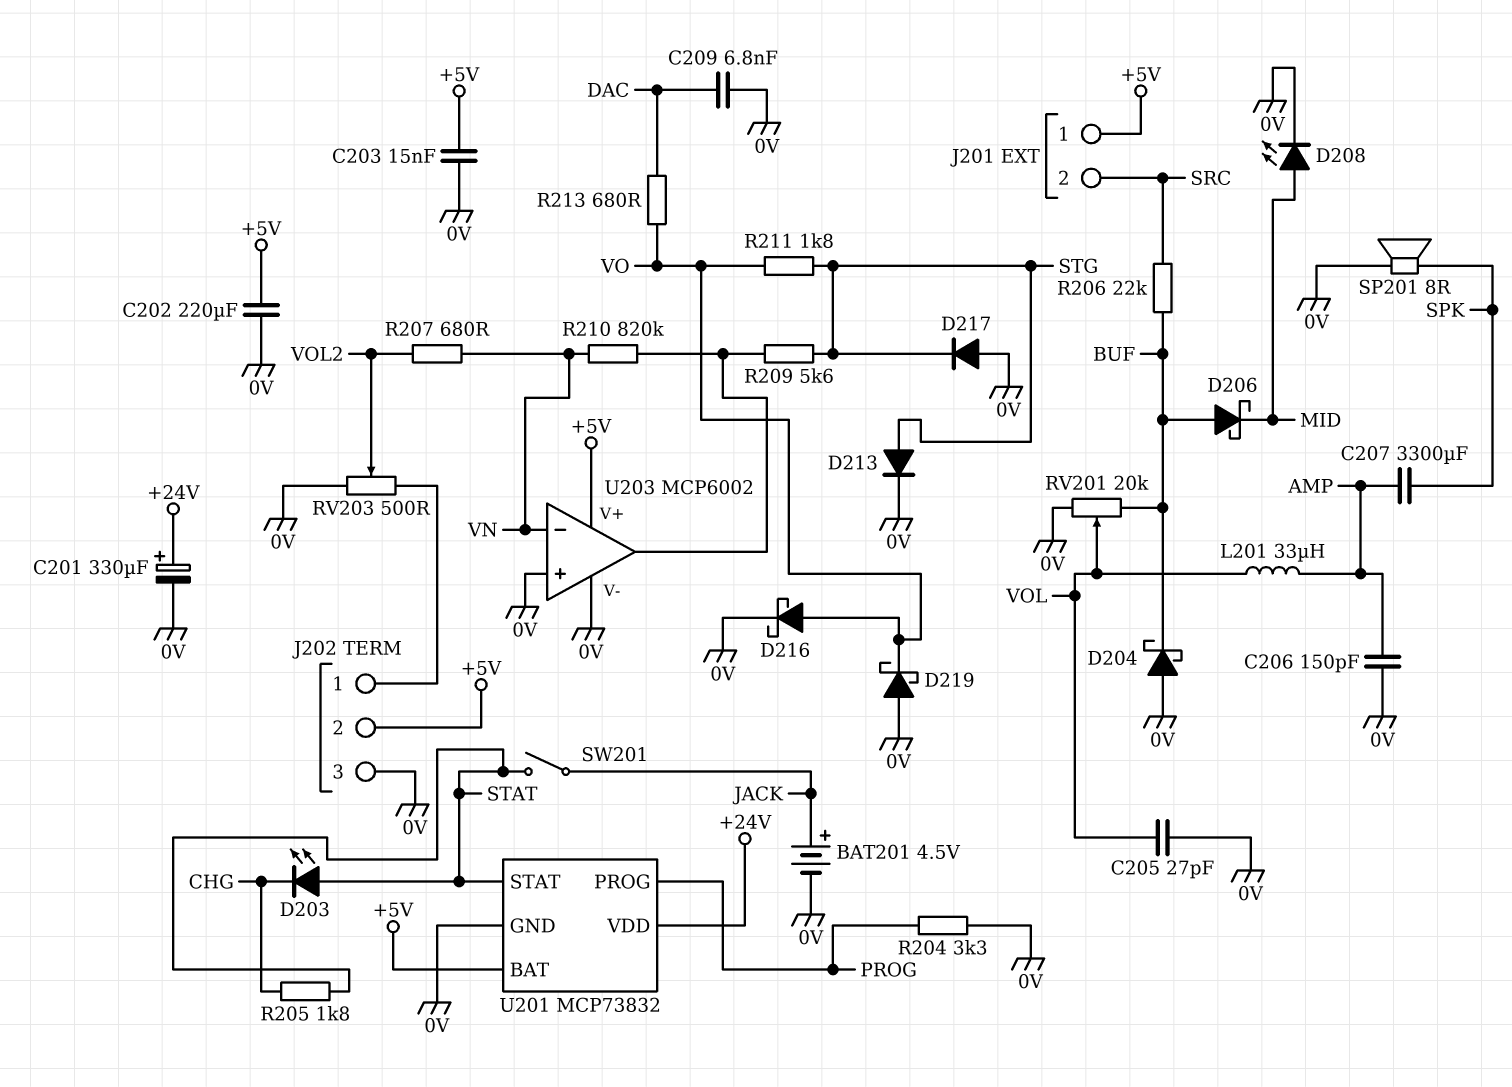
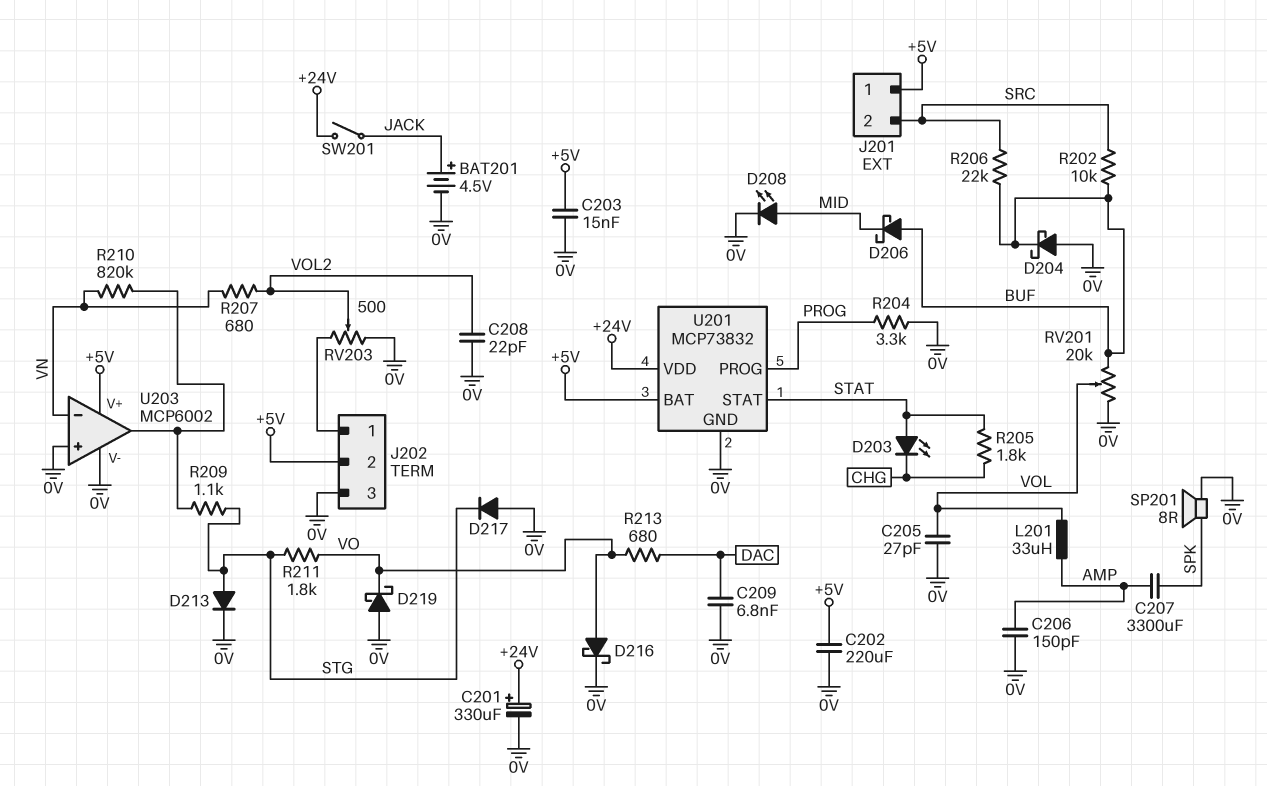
C208: none -> 22pF (0V, VOL2)
R202: none -> 10k (BUF, SRC)
R209: 5.6k (STG, U203/out) -> 1.1k (STG, U203/out)
SW201: switch (JACK, STAT) -> switch (+24V, JACK)

